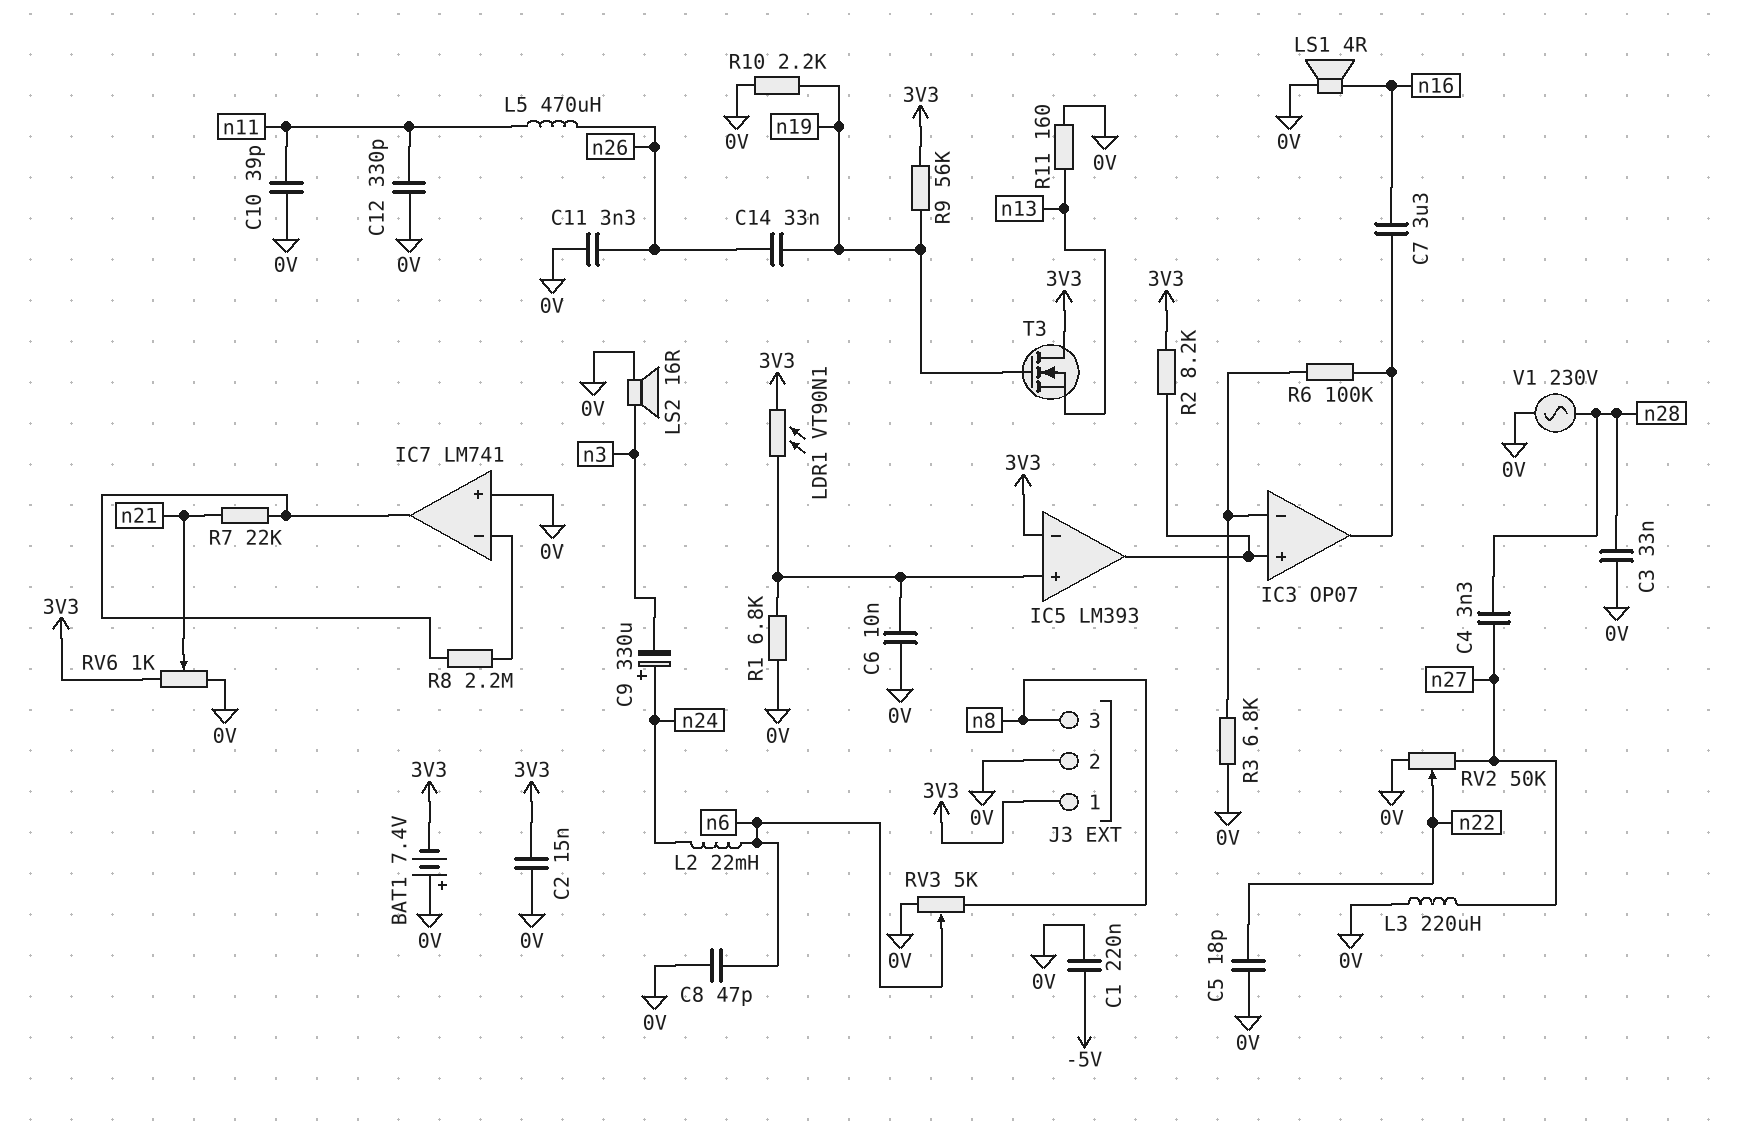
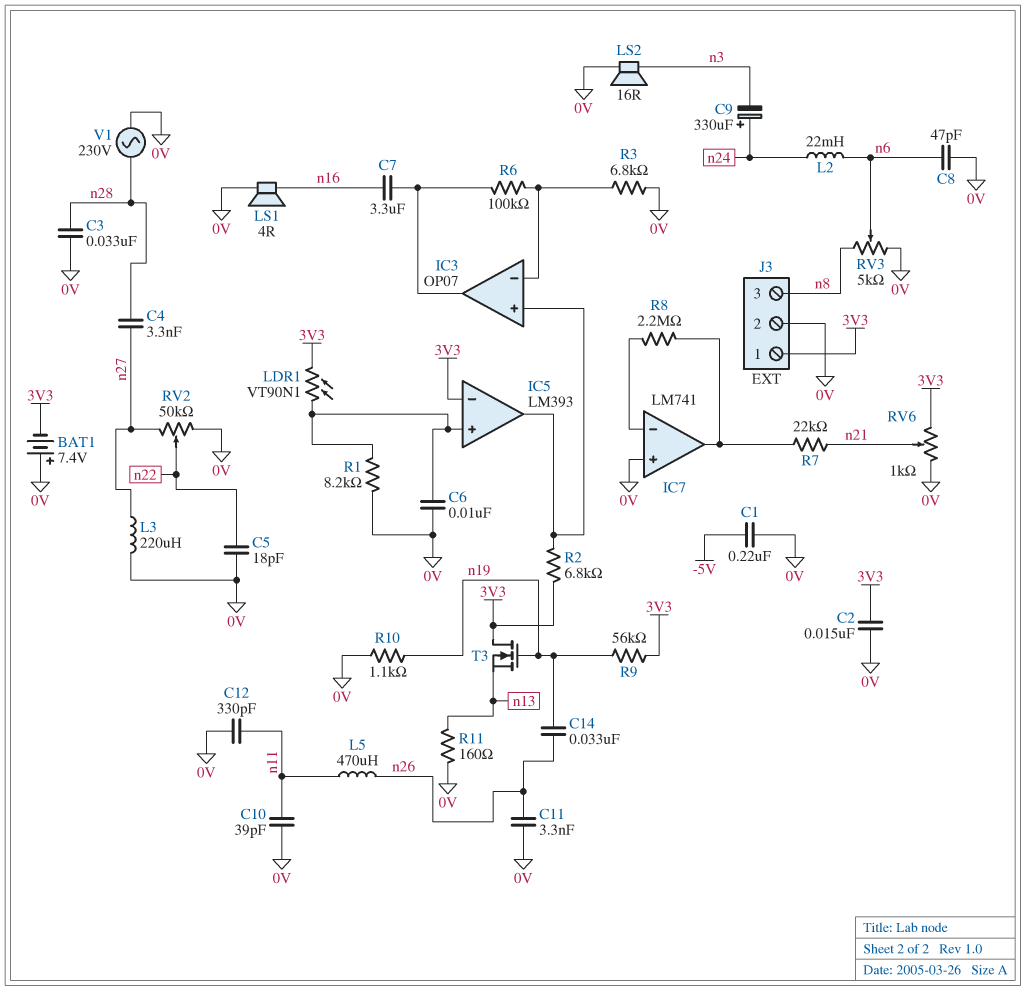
R1: 6.8k (0V, IC5/in+) -> 8.2k (0V, IC5/in+)
R2: 8.2k (3V3, IC3/in+) -> 6.8k (3V3, IC3/in+)
R10: 2.2k (0V, n19) -> 1.1k (0V, n19)

